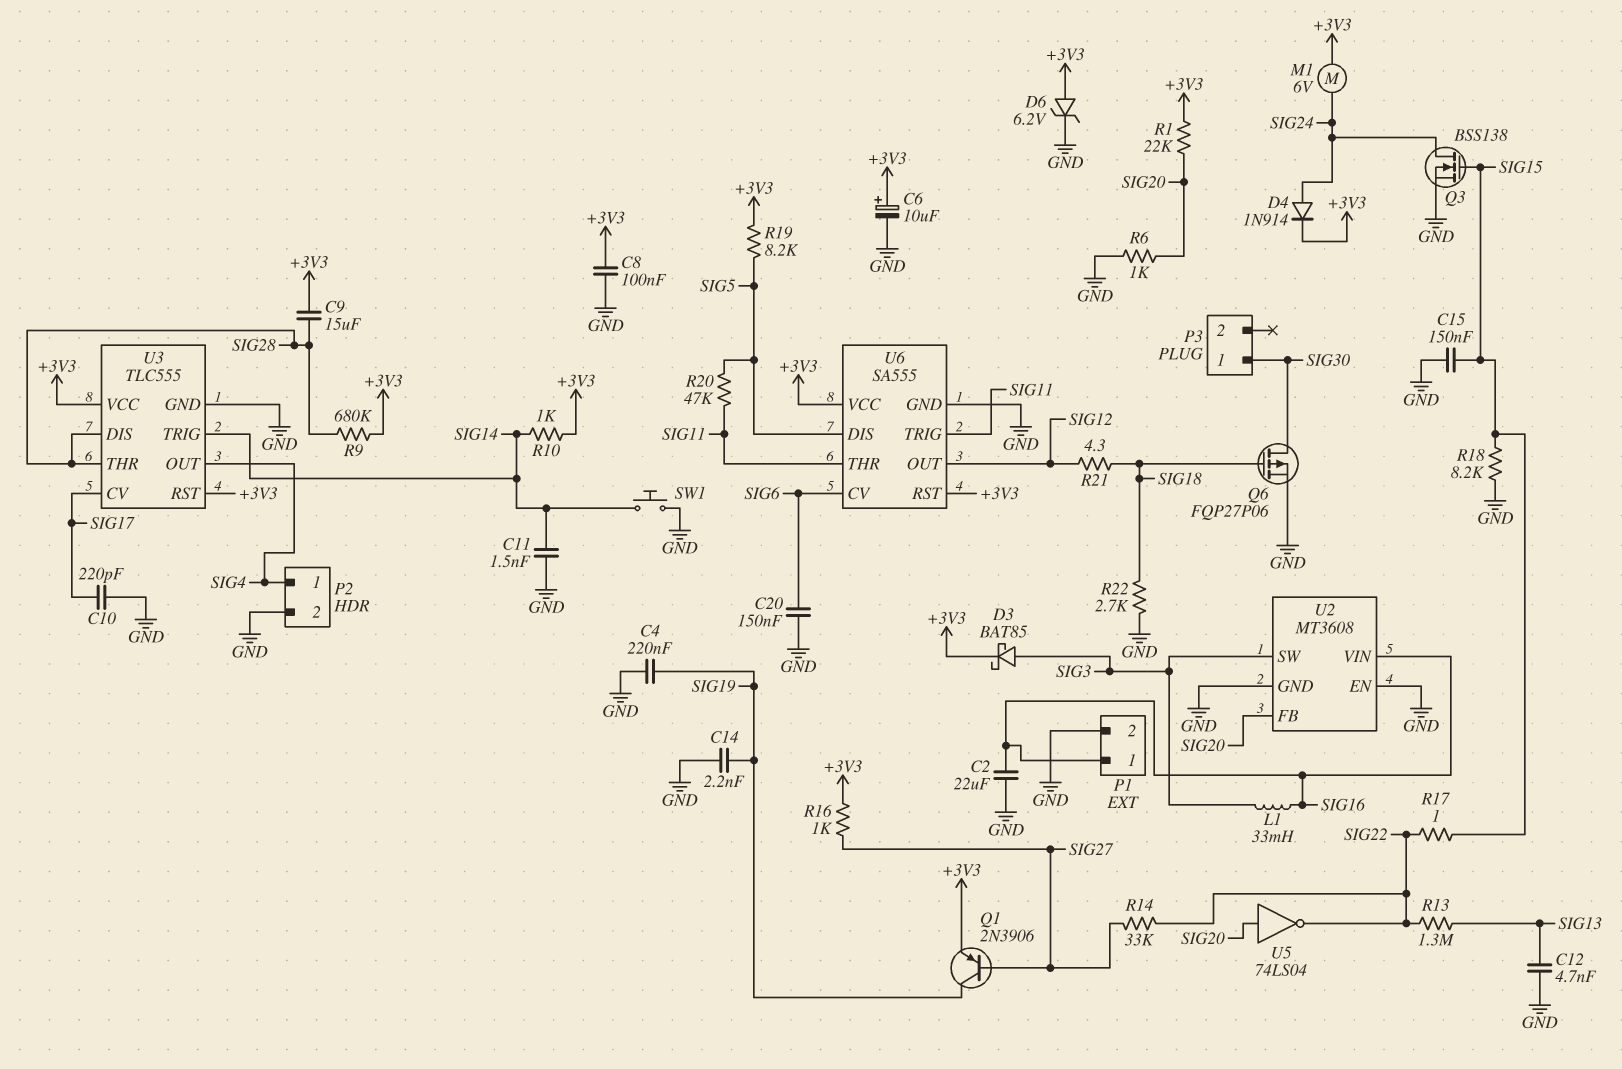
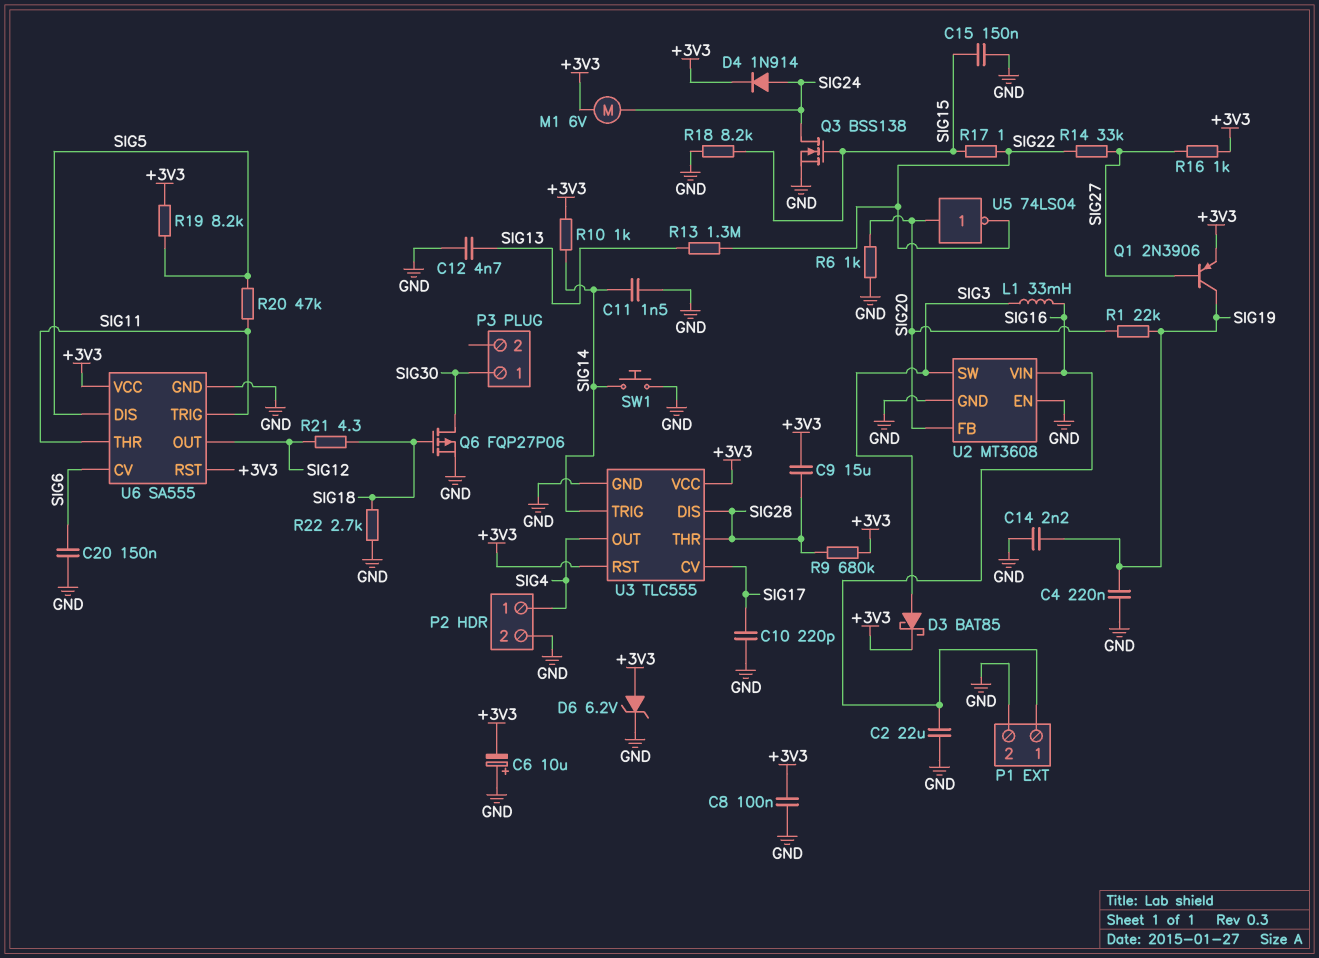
C6: 10uF (plus +3V3, minus GND) -> 10uF (plus GND, minus +3V3)
R1: 22k (+3V3, SIG20) -> 22k (SIG19, SIG20)

